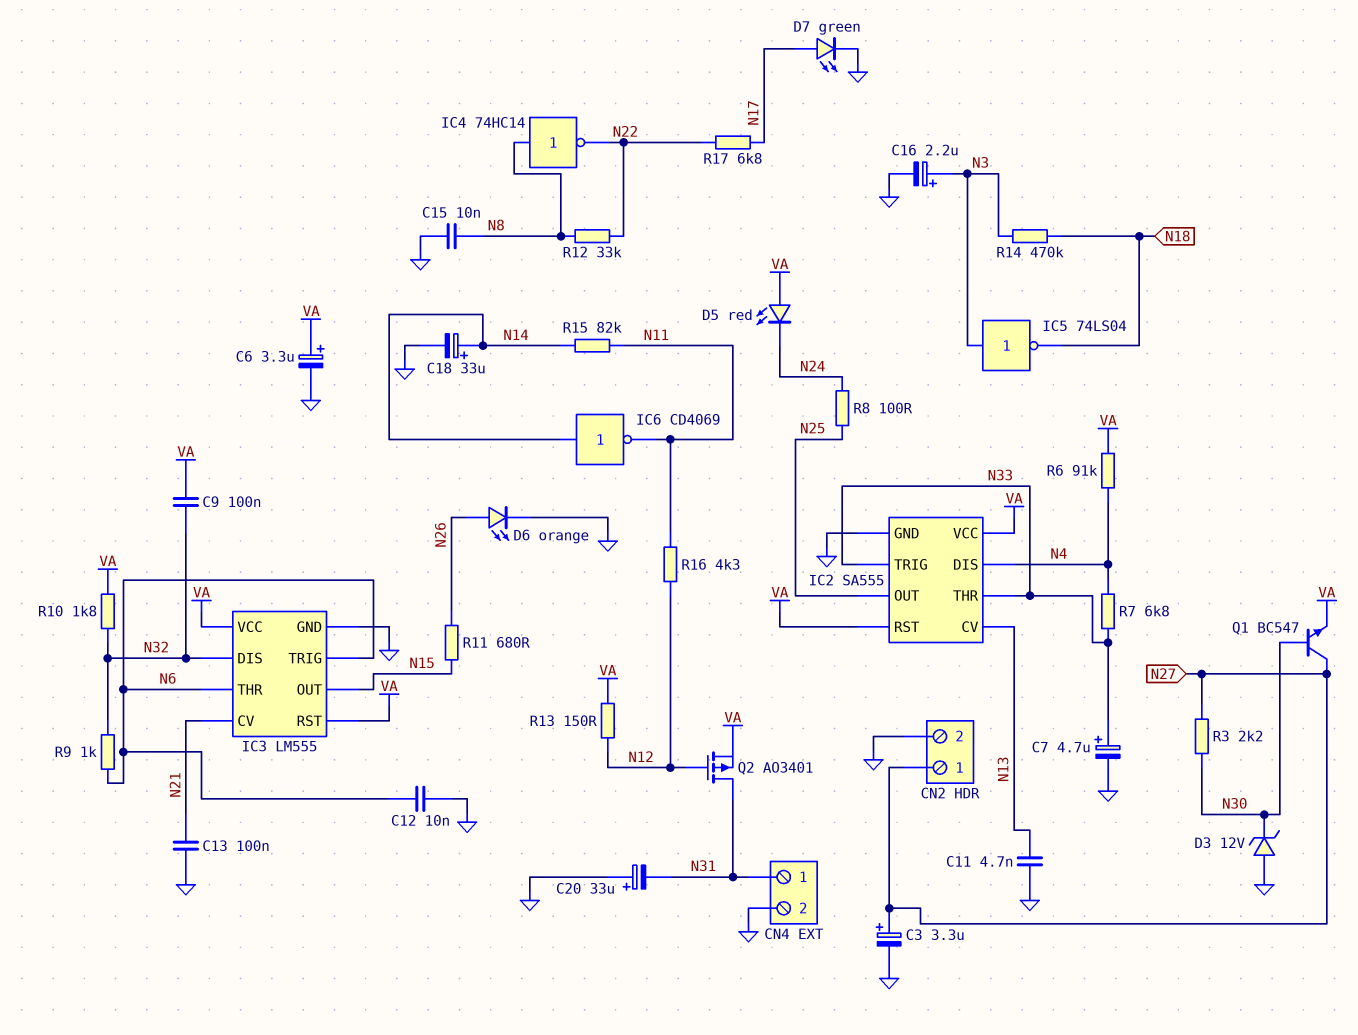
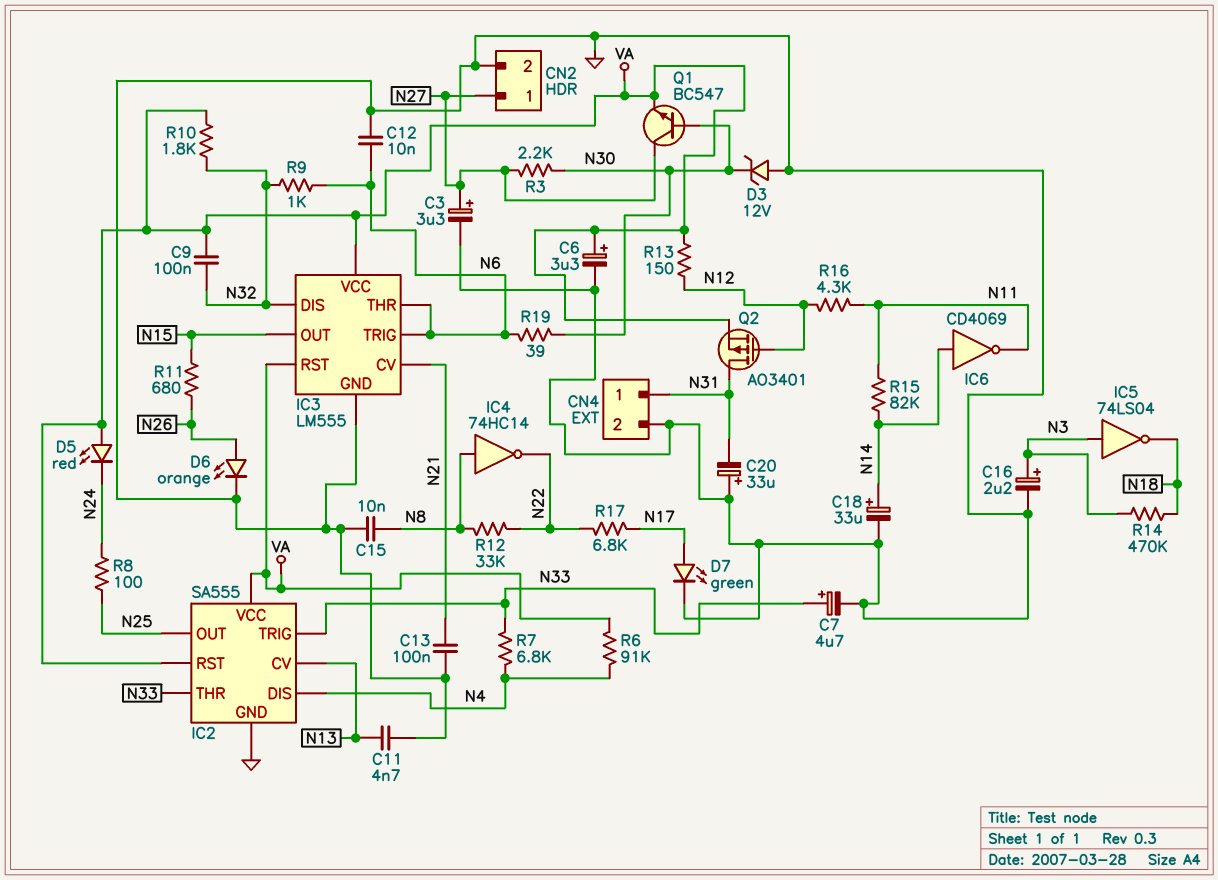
R19: none -> 39 (N6, N30)

